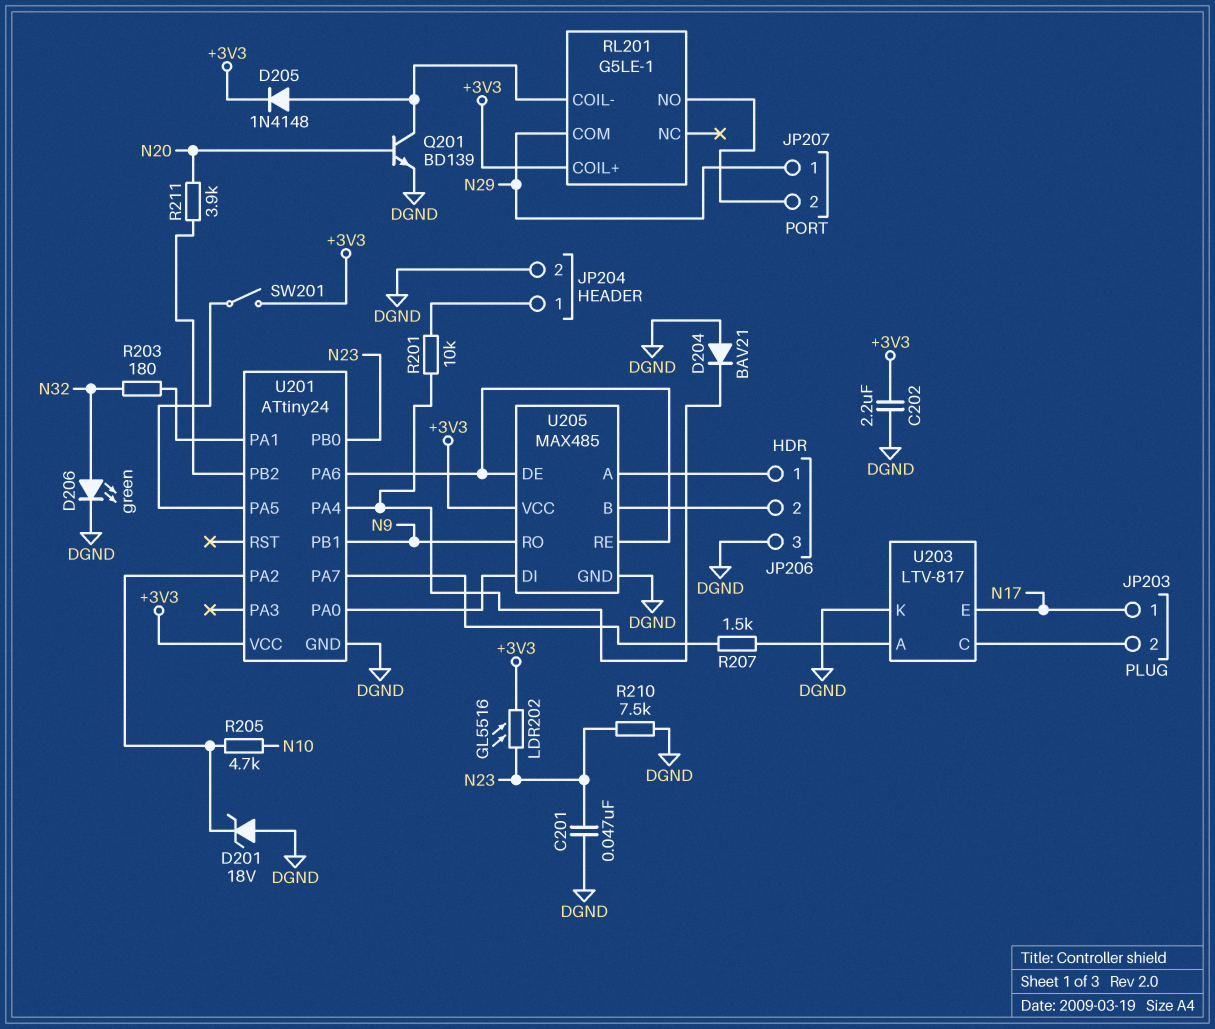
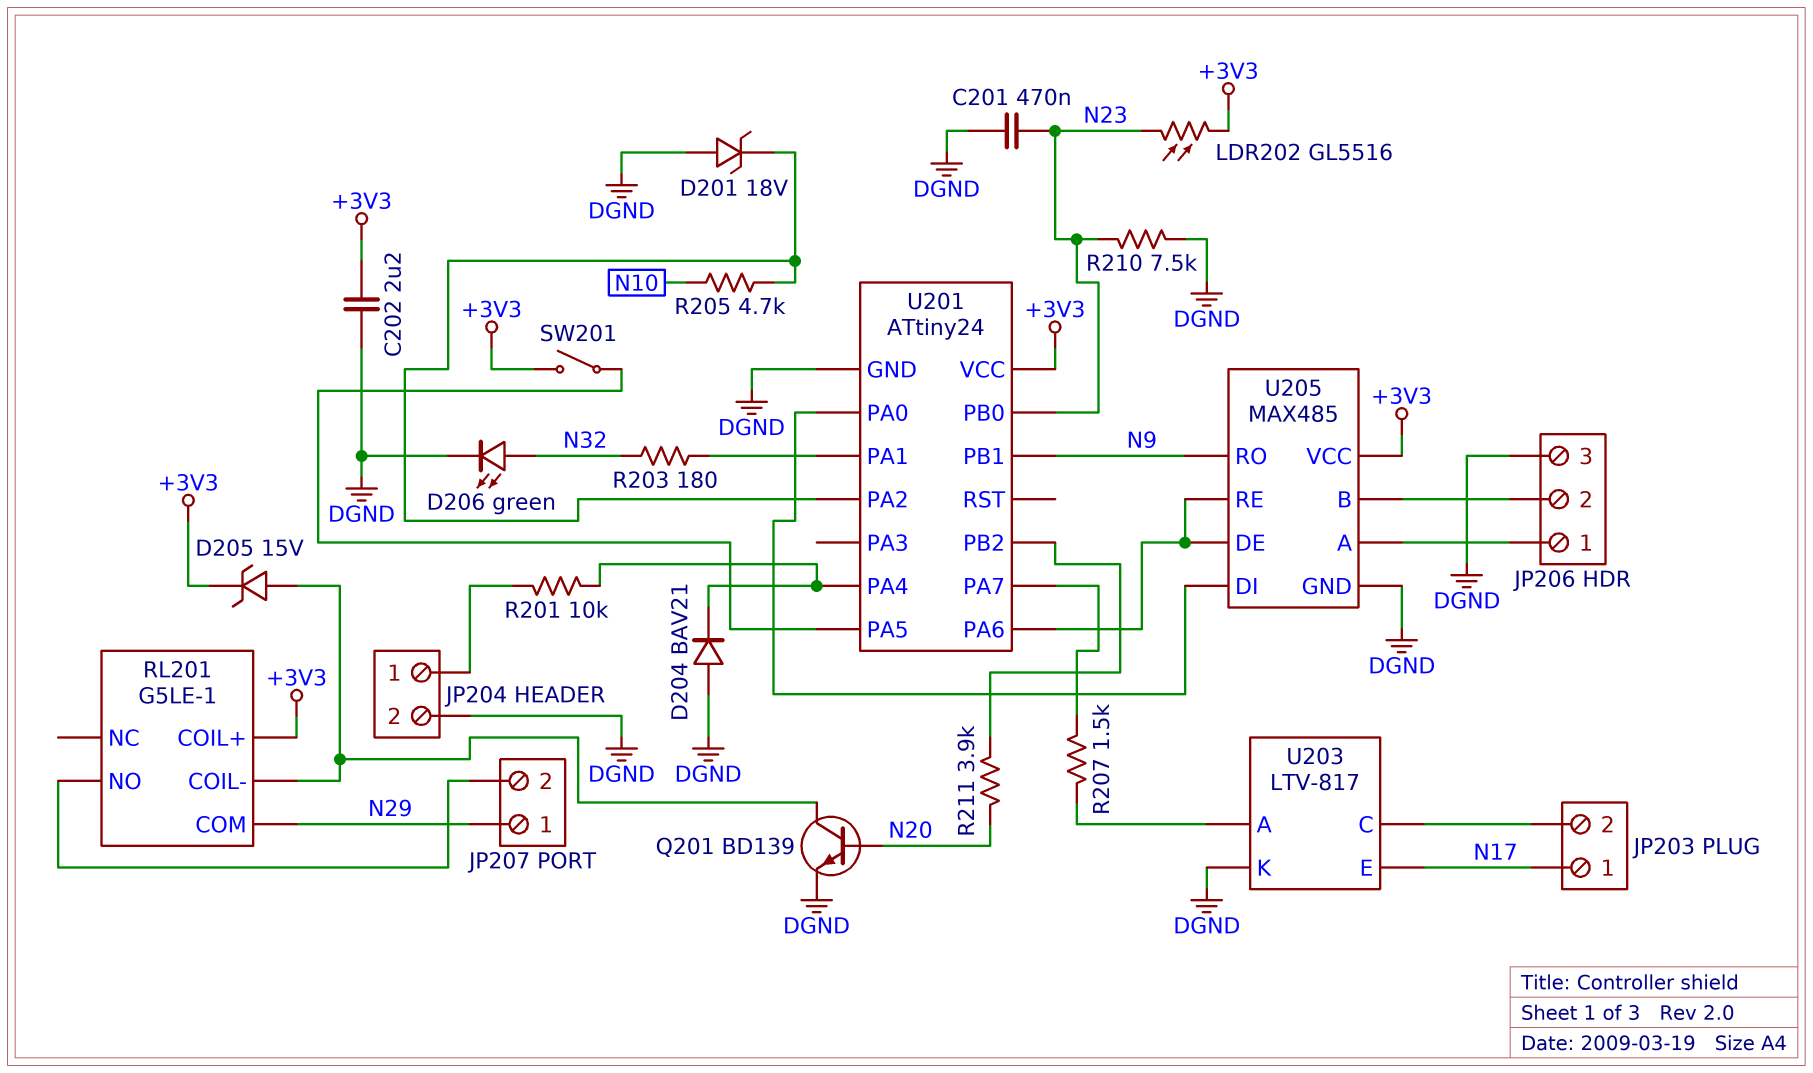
C201: 47nF (DGND, N23) -> 470nF (DGND, N23)
D205: diode 1N4148 (A RL201/COIL-, K +3V3) -> zener 15V (A RL201/COIL-, K +3V3)

